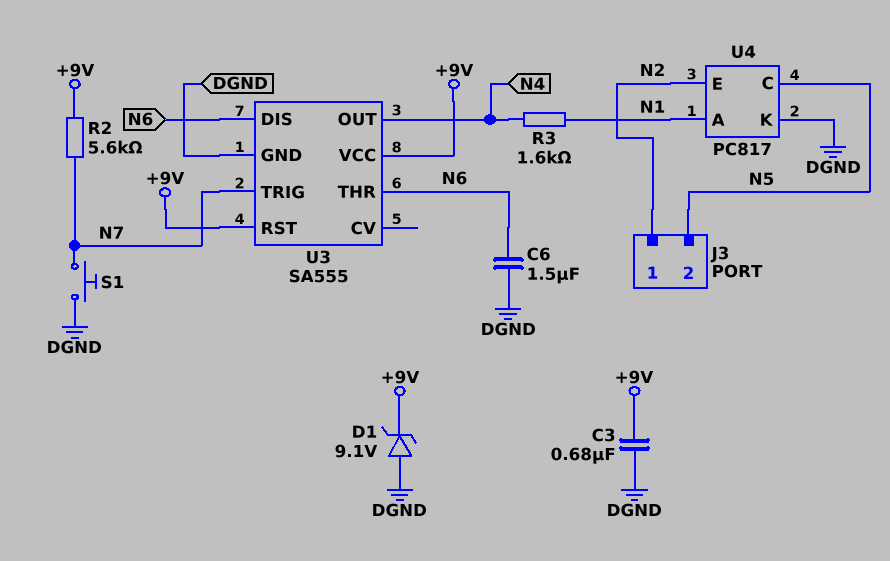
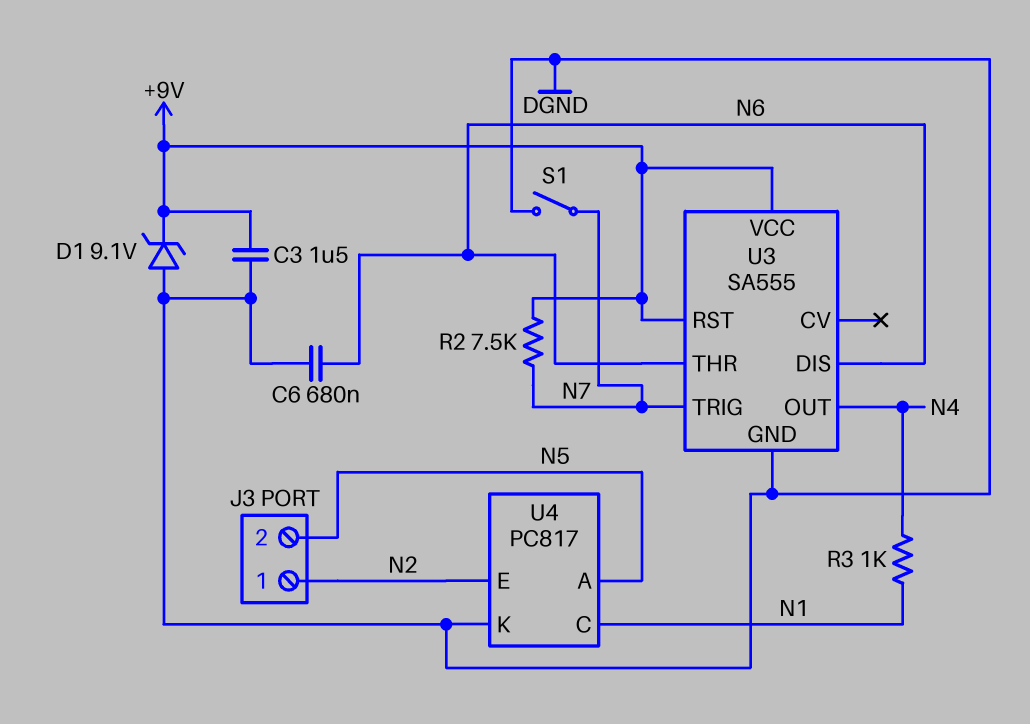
C3: 680nF (+9V, DGND) -> 1.5uF (+9V, DGND)
C6: 1.5uF (DGND, N6) -> 680nF (DGND, N6)
R2: 5.6k (+9V, N7) -> 7.5k (+9V, N7)
R3: 1.6k (N1, N4) -> 1k (N1, N4)
S1: button (DGND, N7) -> switch (DGND, N7)
U4 pin A: N1 -> N5
U4 pin C: N5 -> N1

